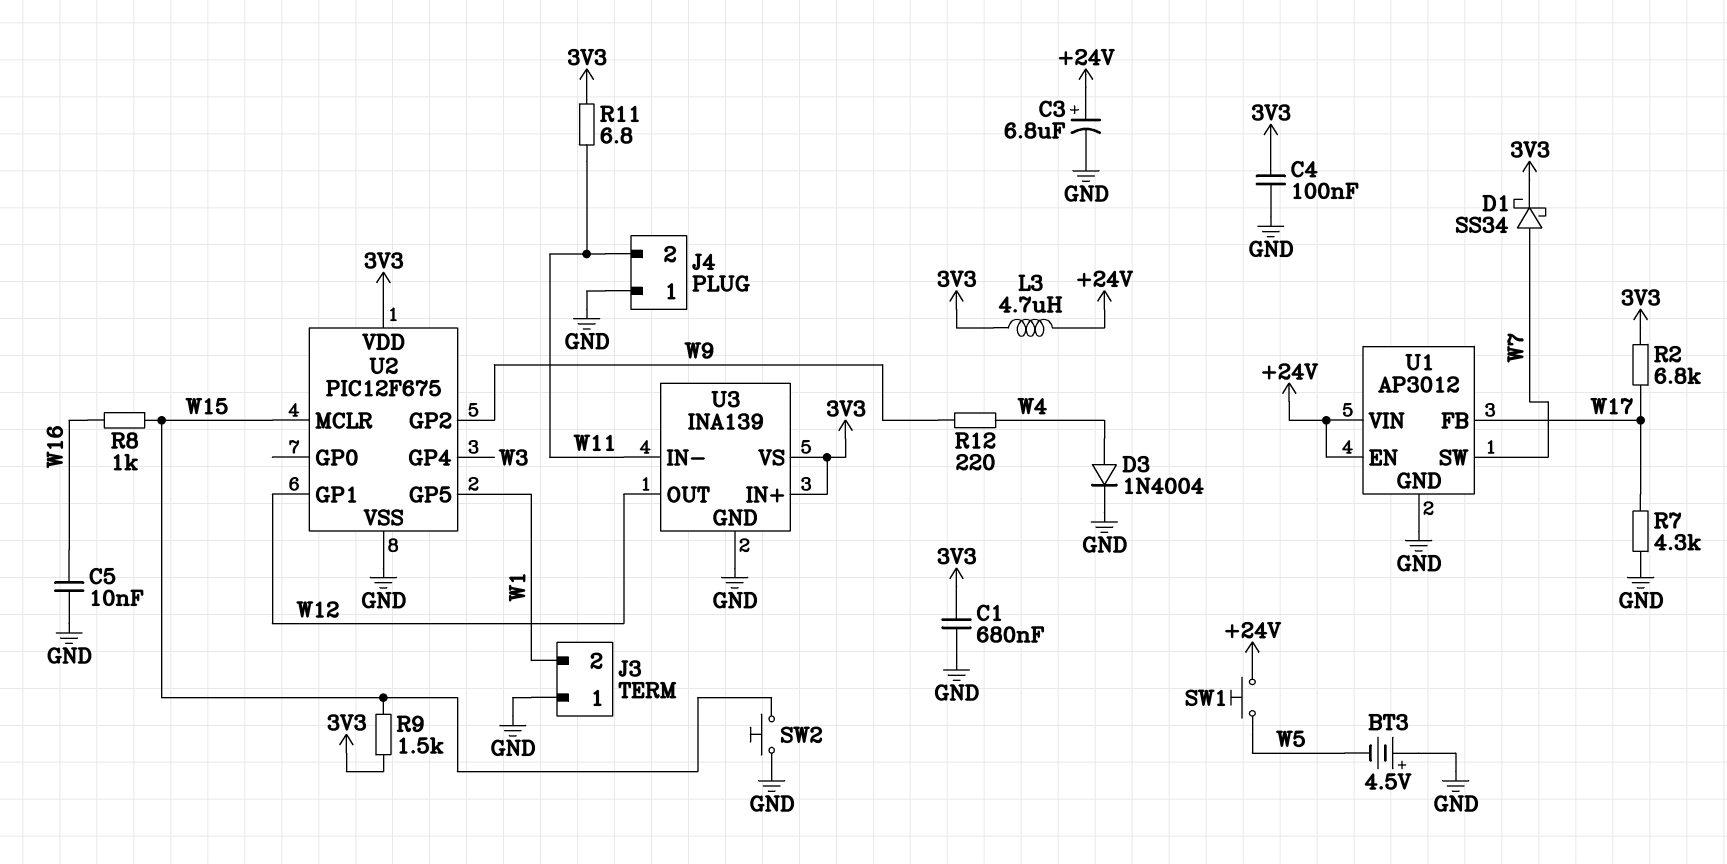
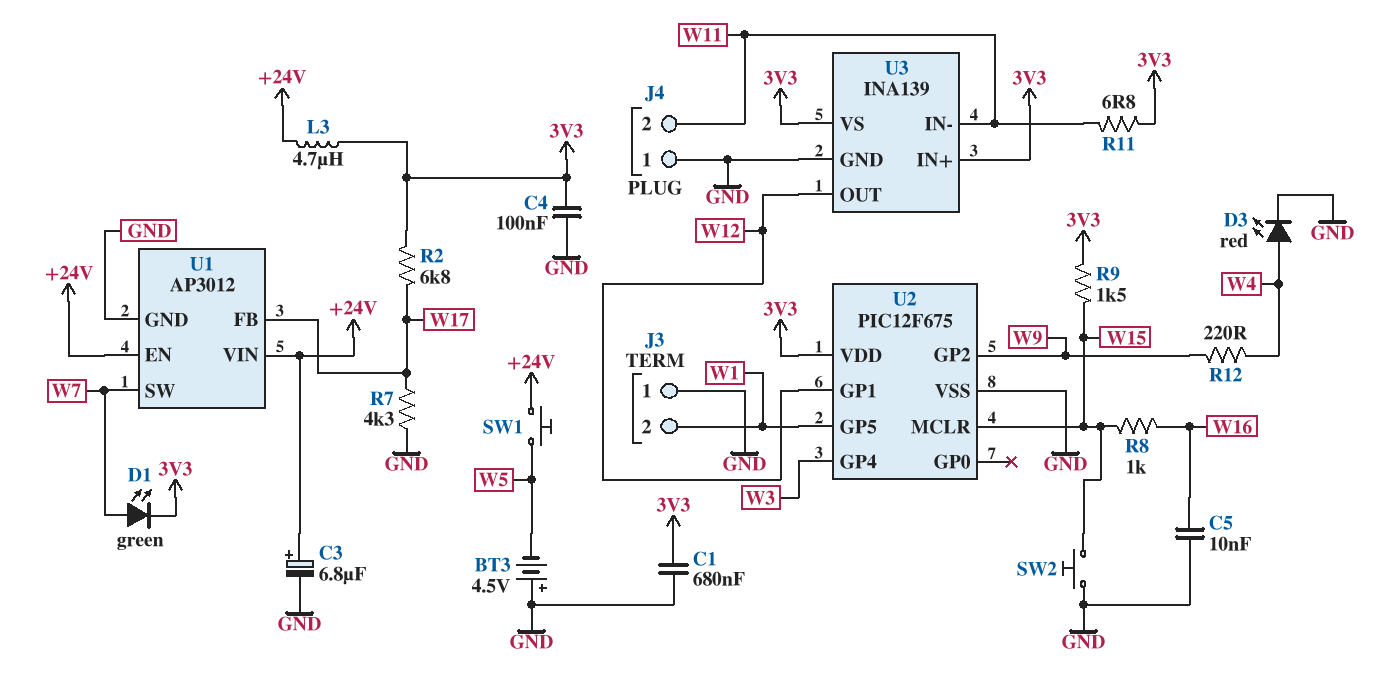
D1: schottky SS34 (A W7, K 3V3) -> LED green (A W7, K 3V3)
D3: diode 1N4004 (A W4, K GND) -> LED red (A W4, K GND)

